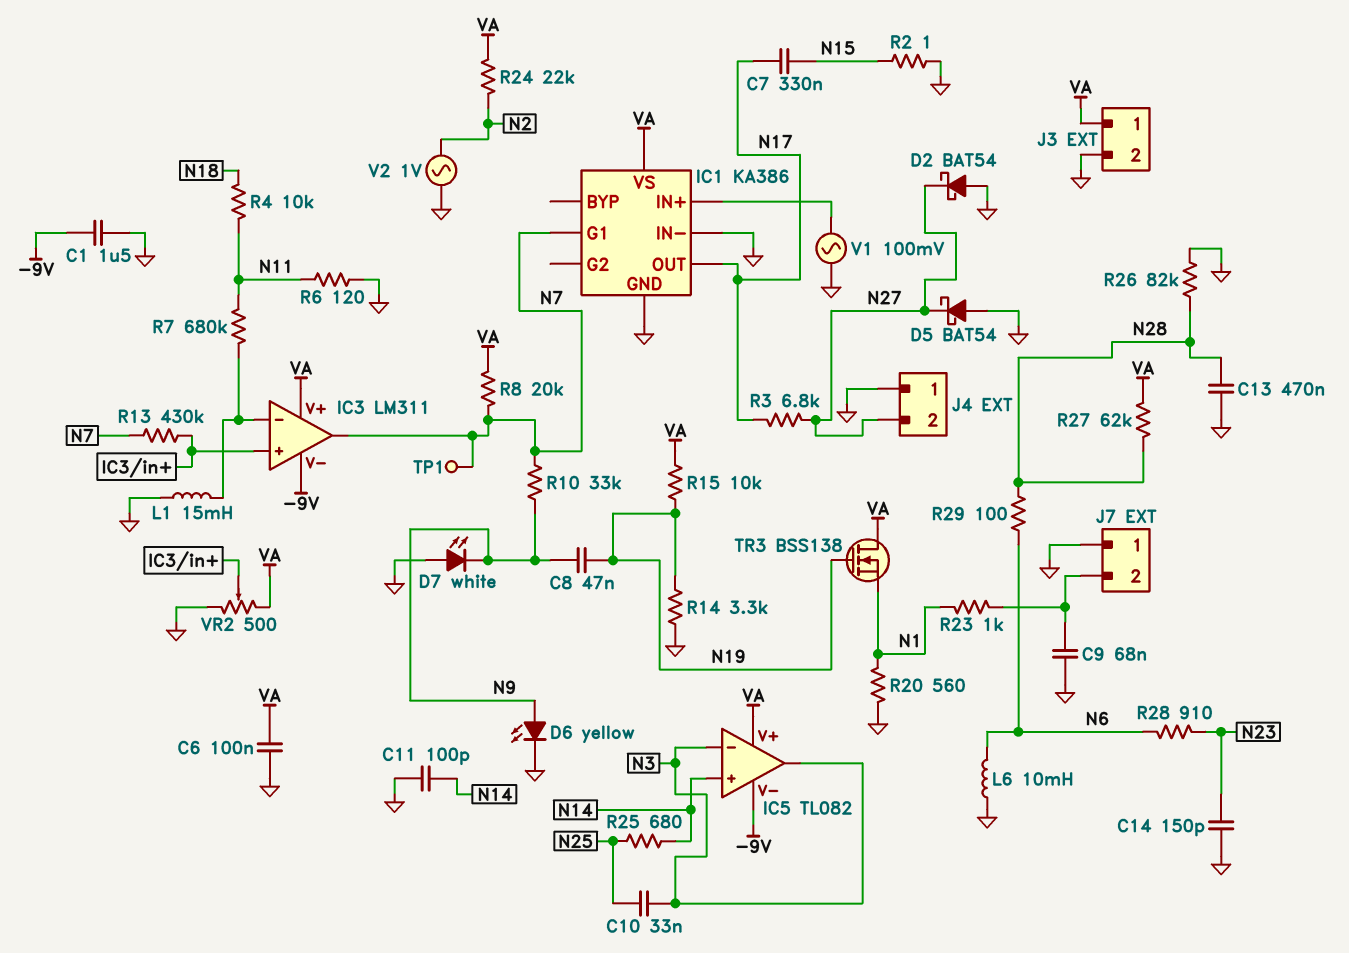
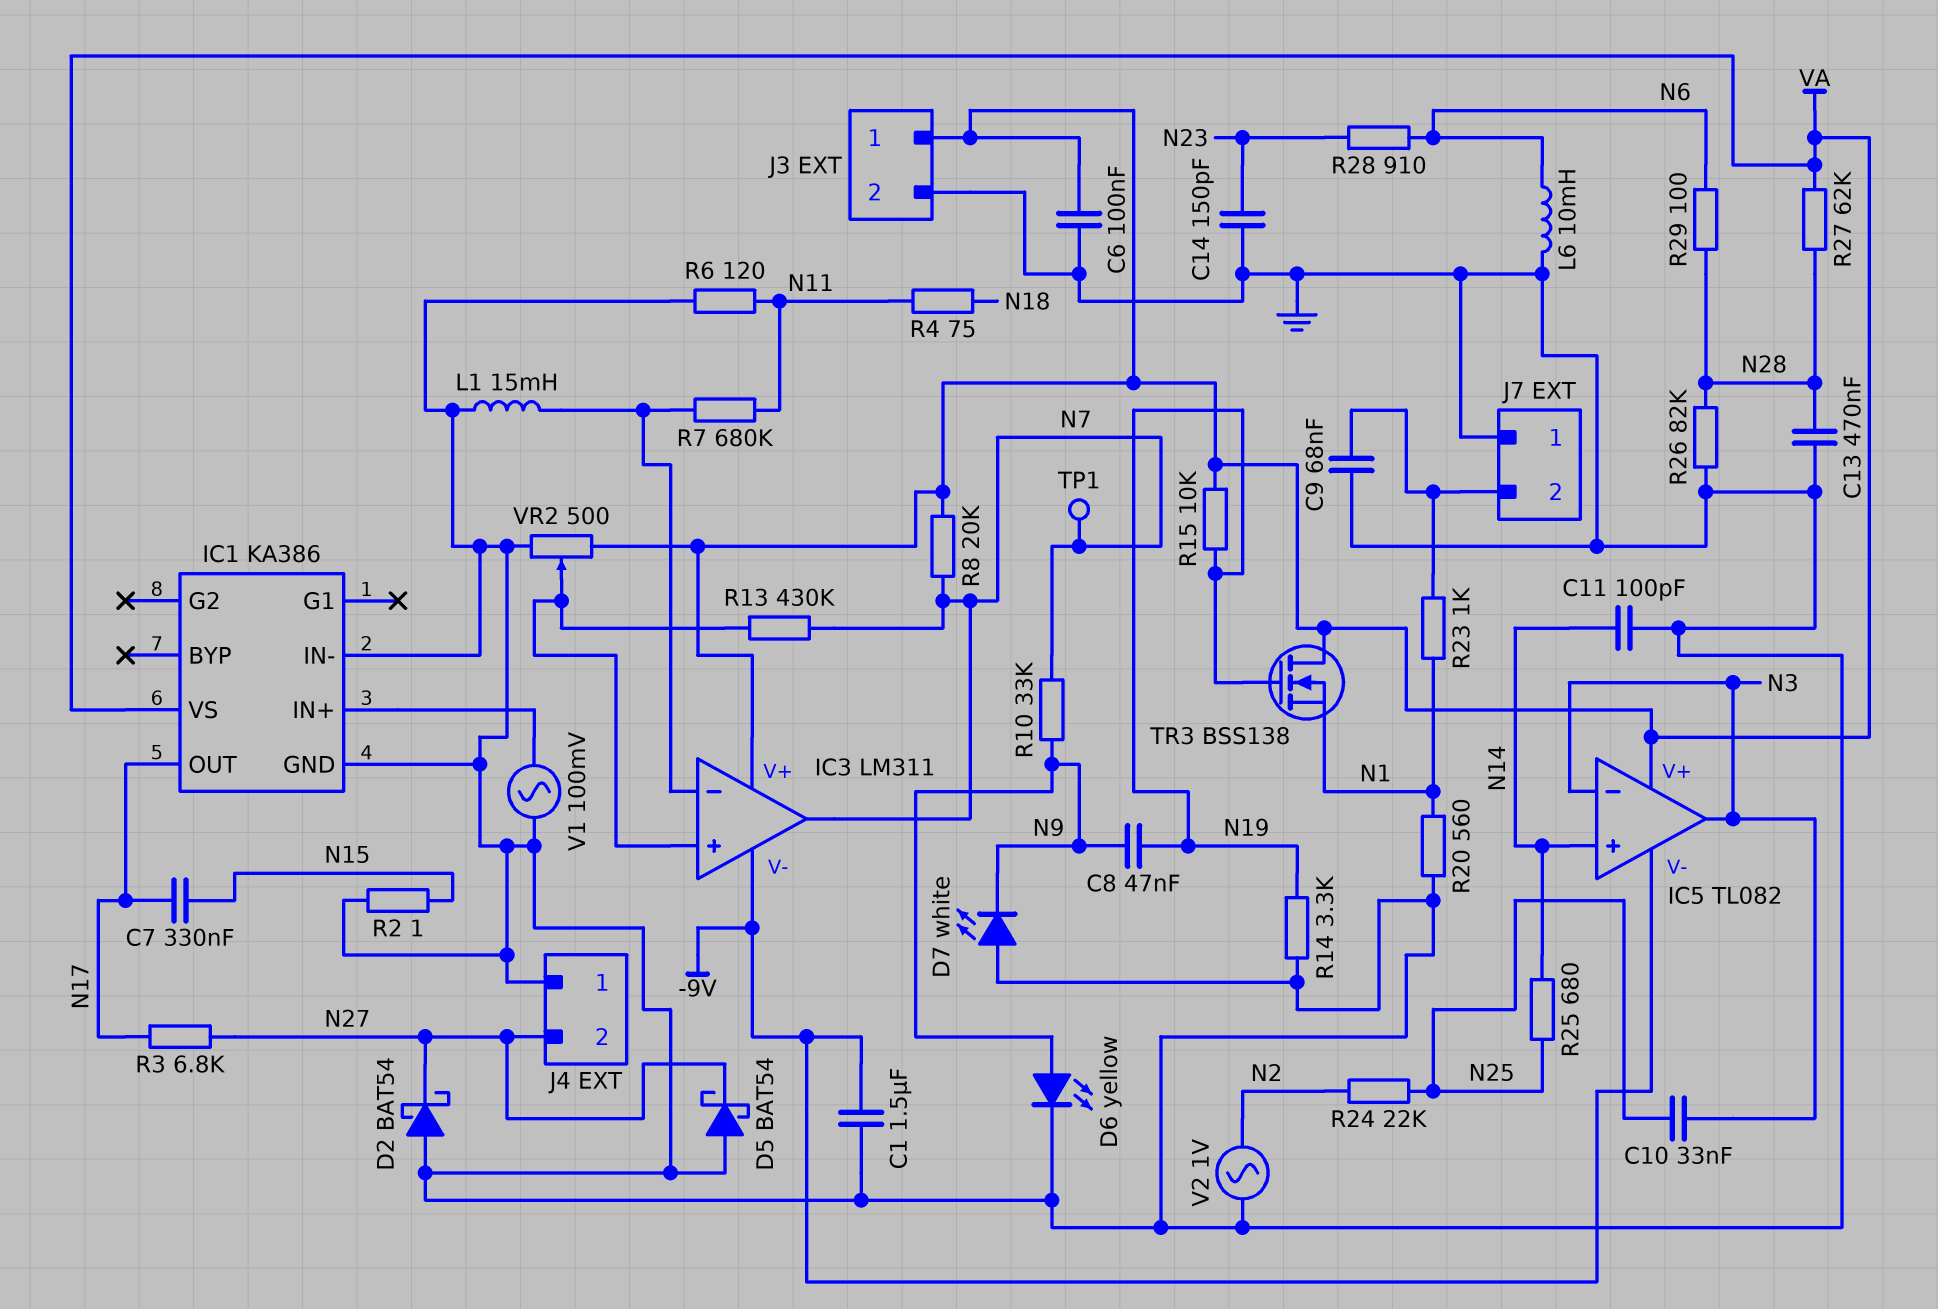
IC1 pin G1: N7 -> none
R4: 10k (N11, N18) -> 75 (N11, N18)
R24: 22k (N2, VA) -> 22k (N2, N25)

